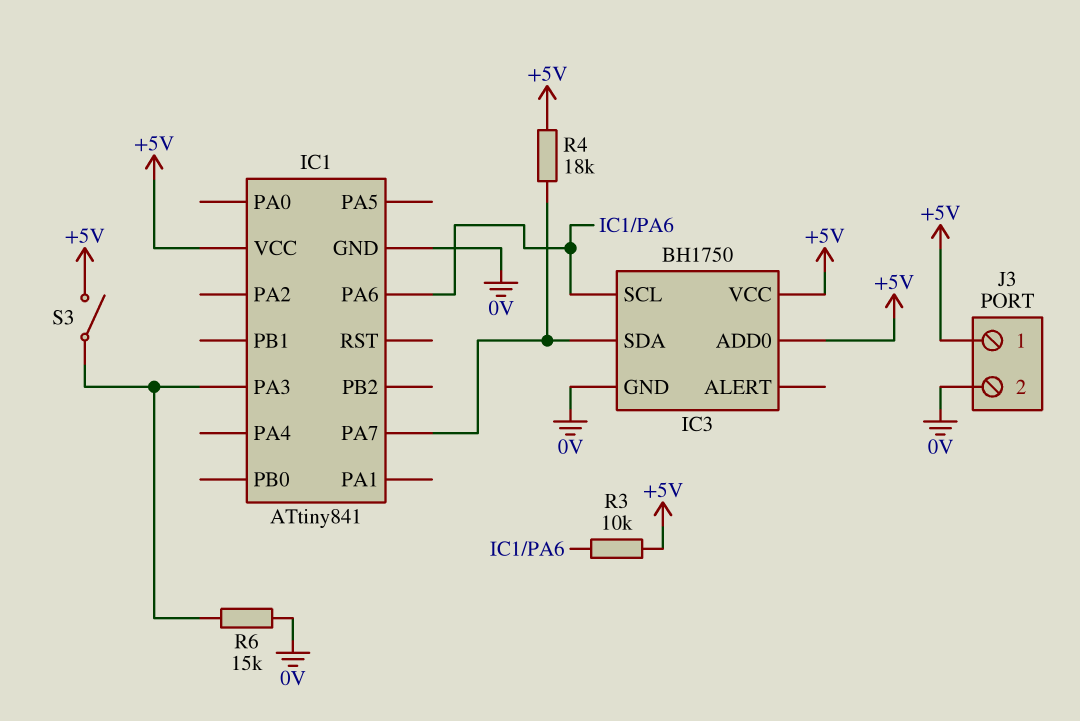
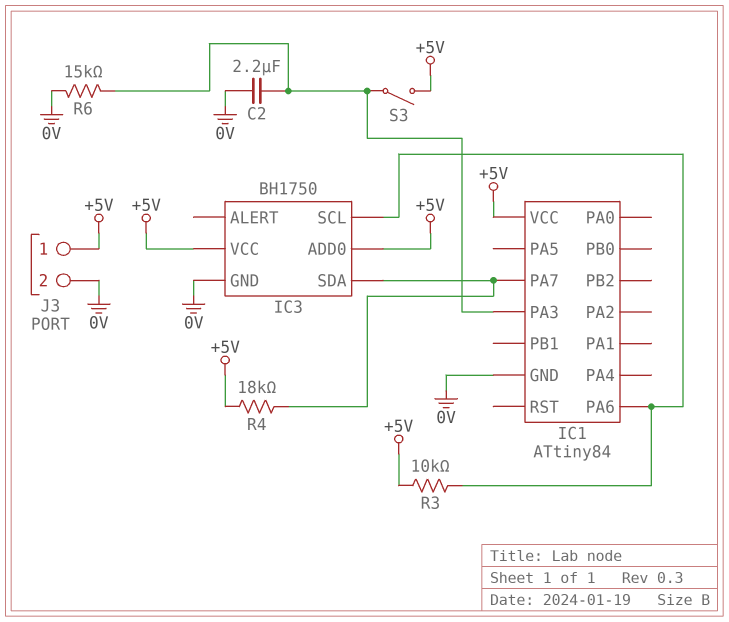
C2: none -> 2.2uF (0V, IC1/PA3)
IC1: ATtiny841 -> ATtiny84

